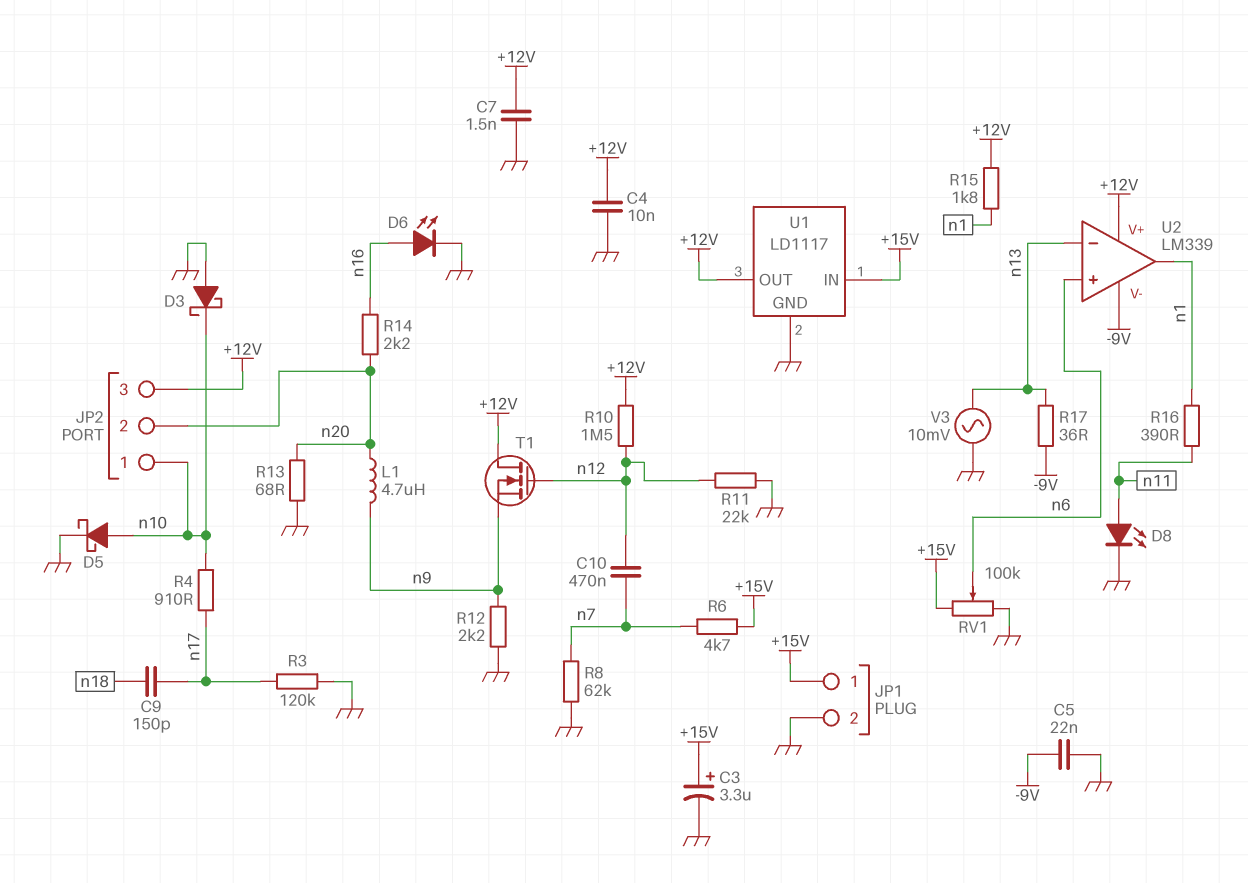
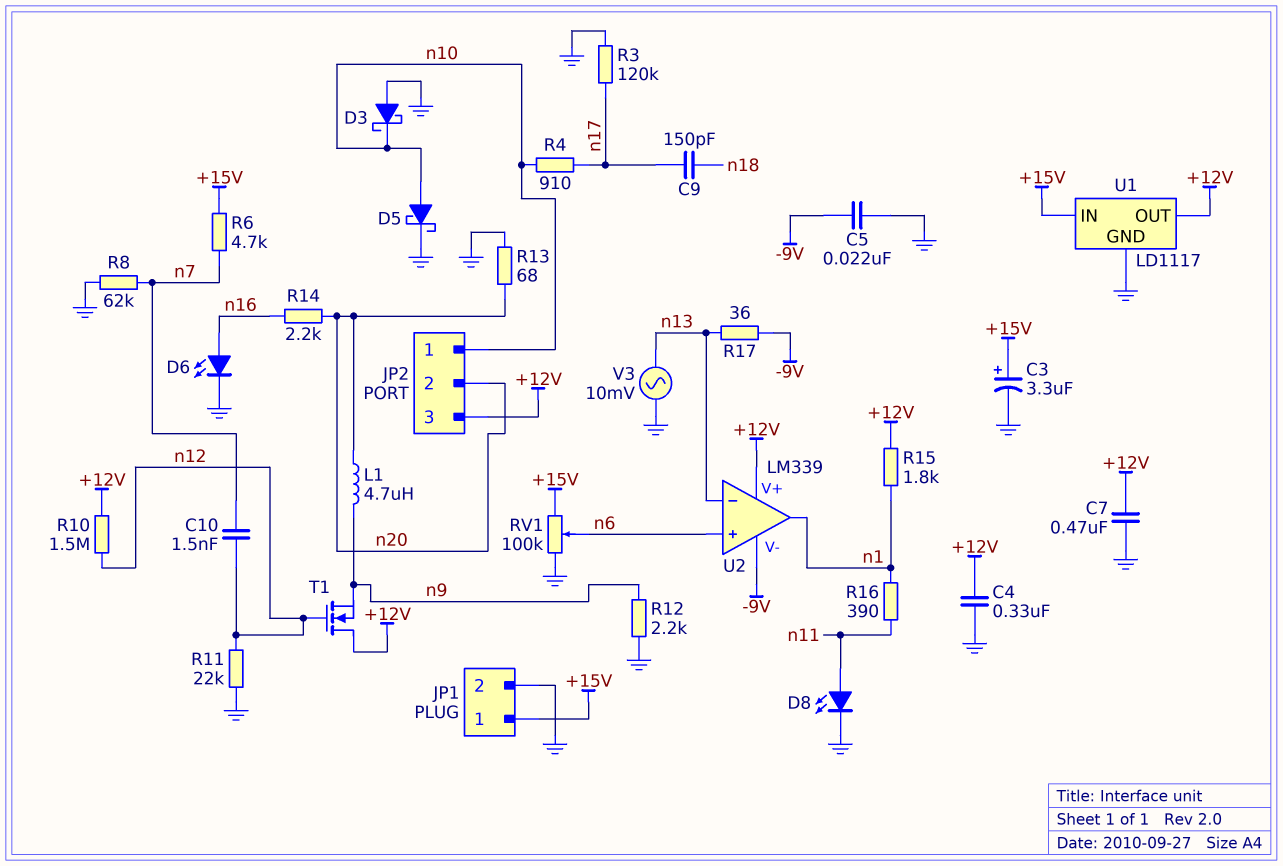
C4: 10nF (+12V, GND) -> 330nF (+12V, GND)
C7: 1.5nF (+12V, GND) -> 470nF (+12V, GND)
C10: 470nF (n7, n12) -> 1.5nF (n7, n12)

